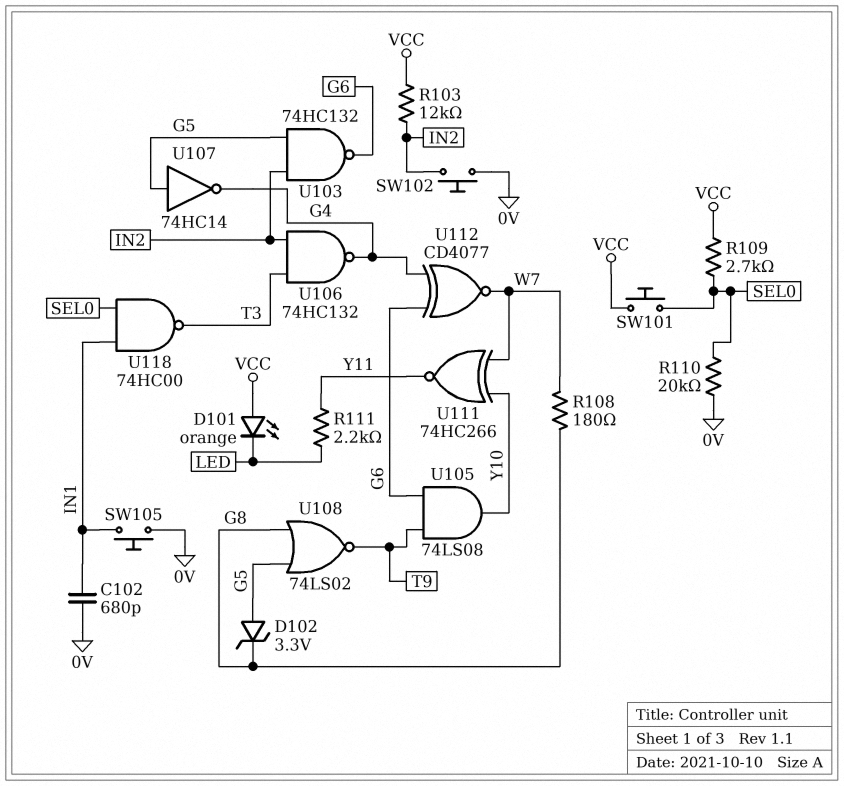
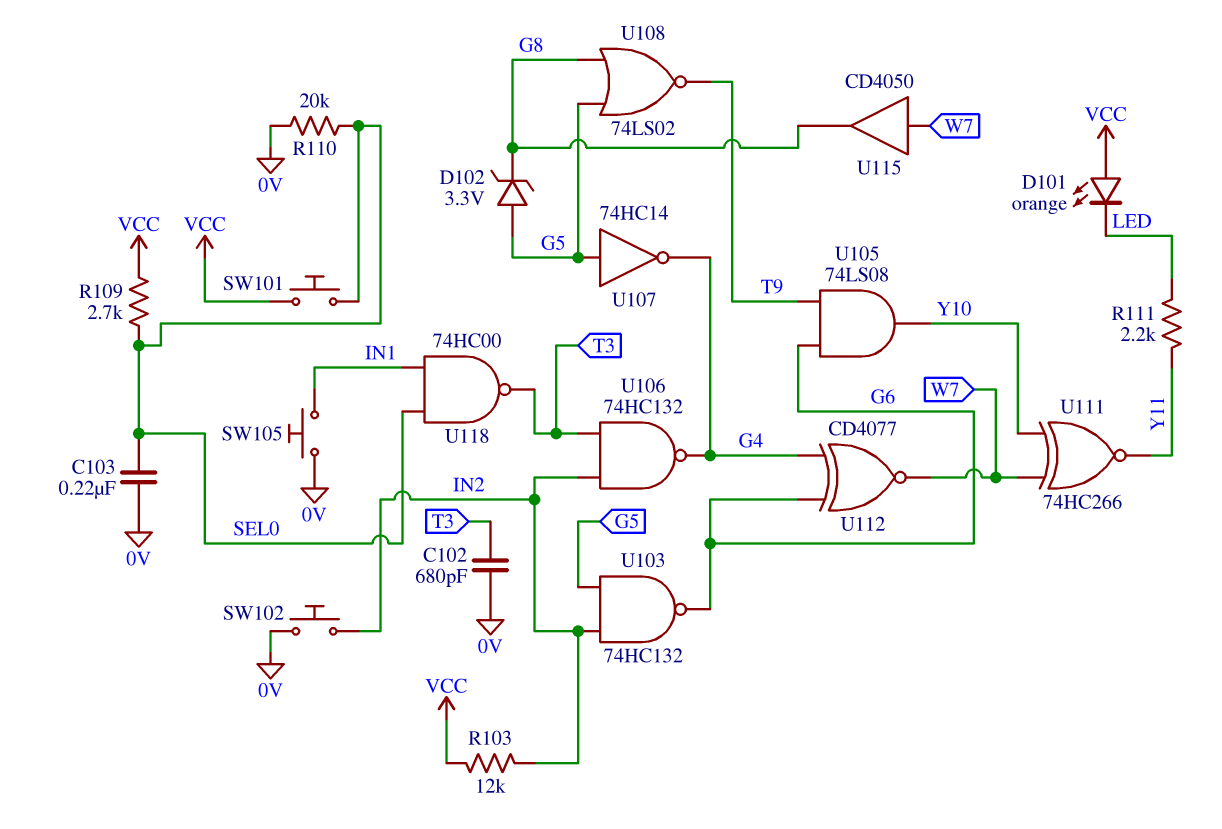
C102: 680pF (0V, IN1) -> 680pF (0V, T3)
C103: none -> 220nF (0V, SEL0)
R108: 180 (G8, W7) -> none
U115: none -> buffer CD4050 (in W7, out G8)

